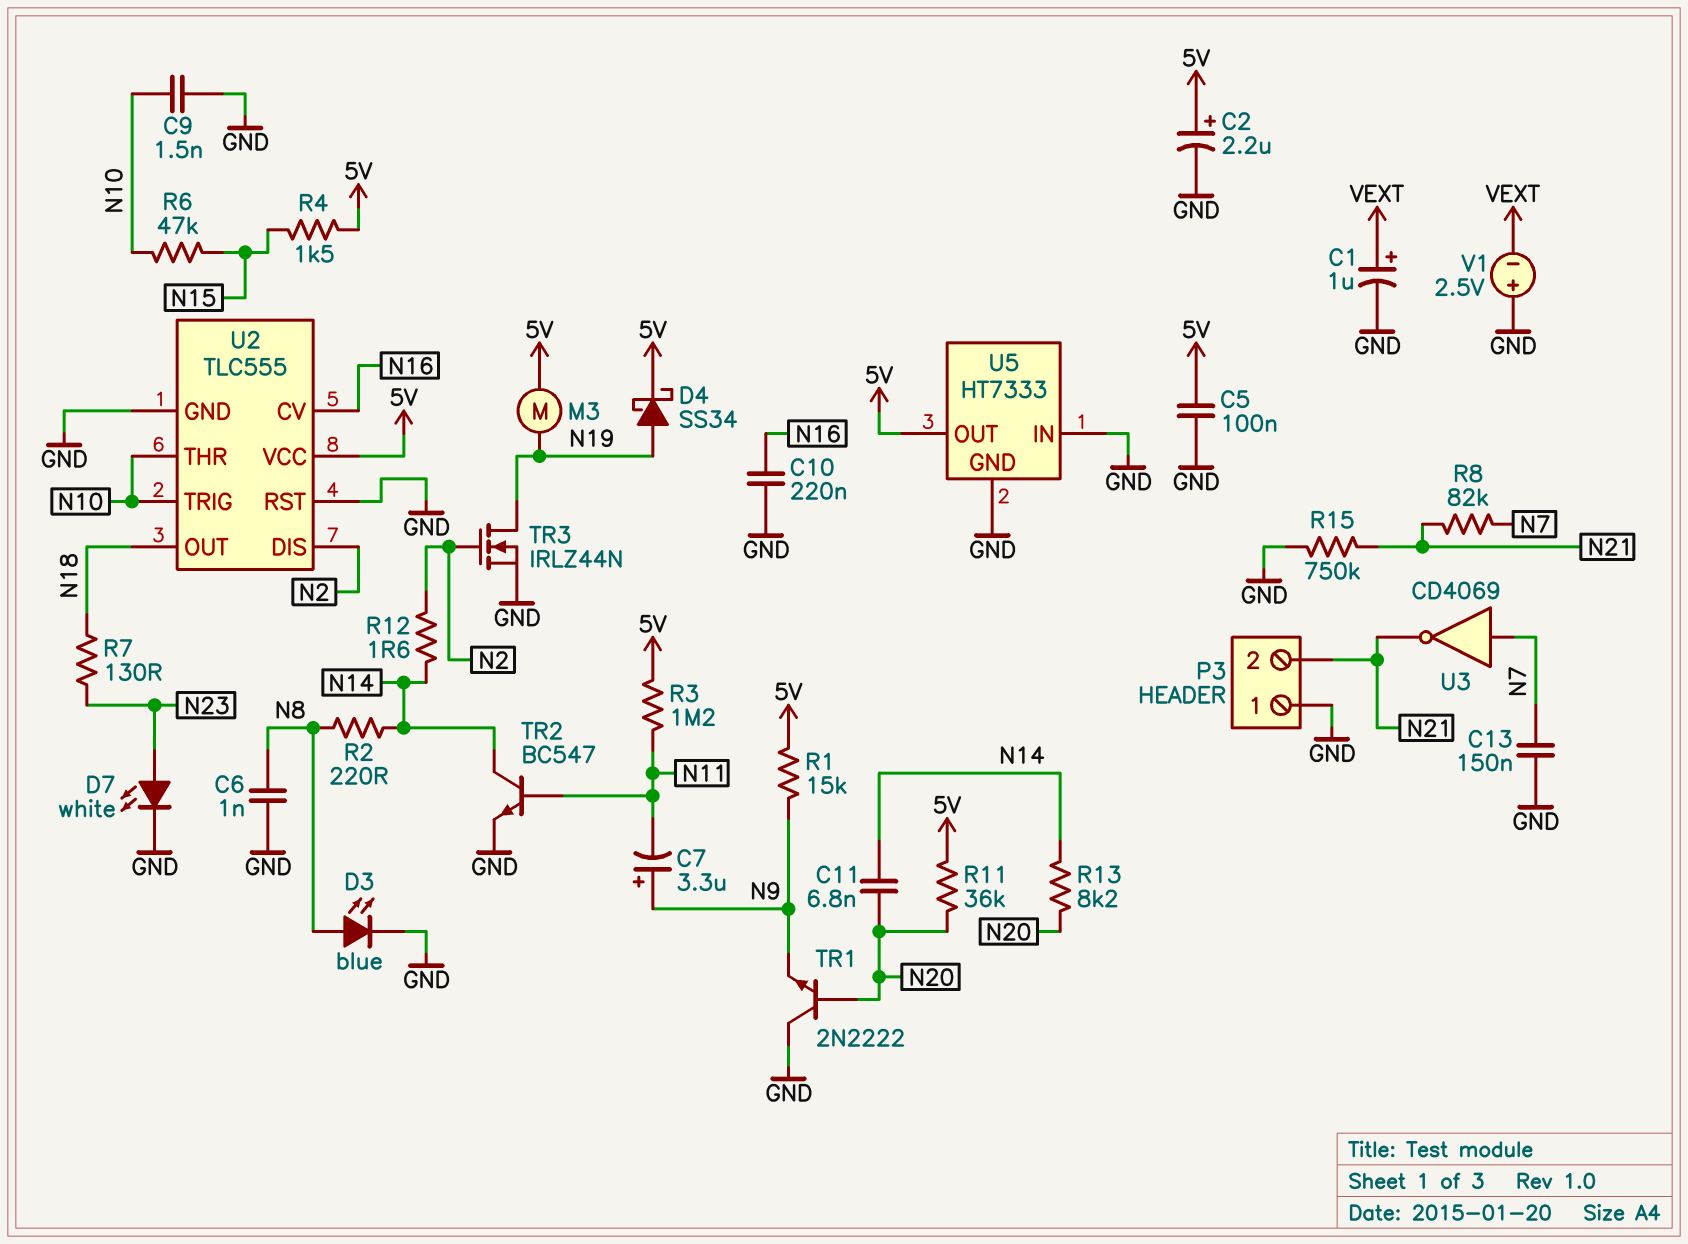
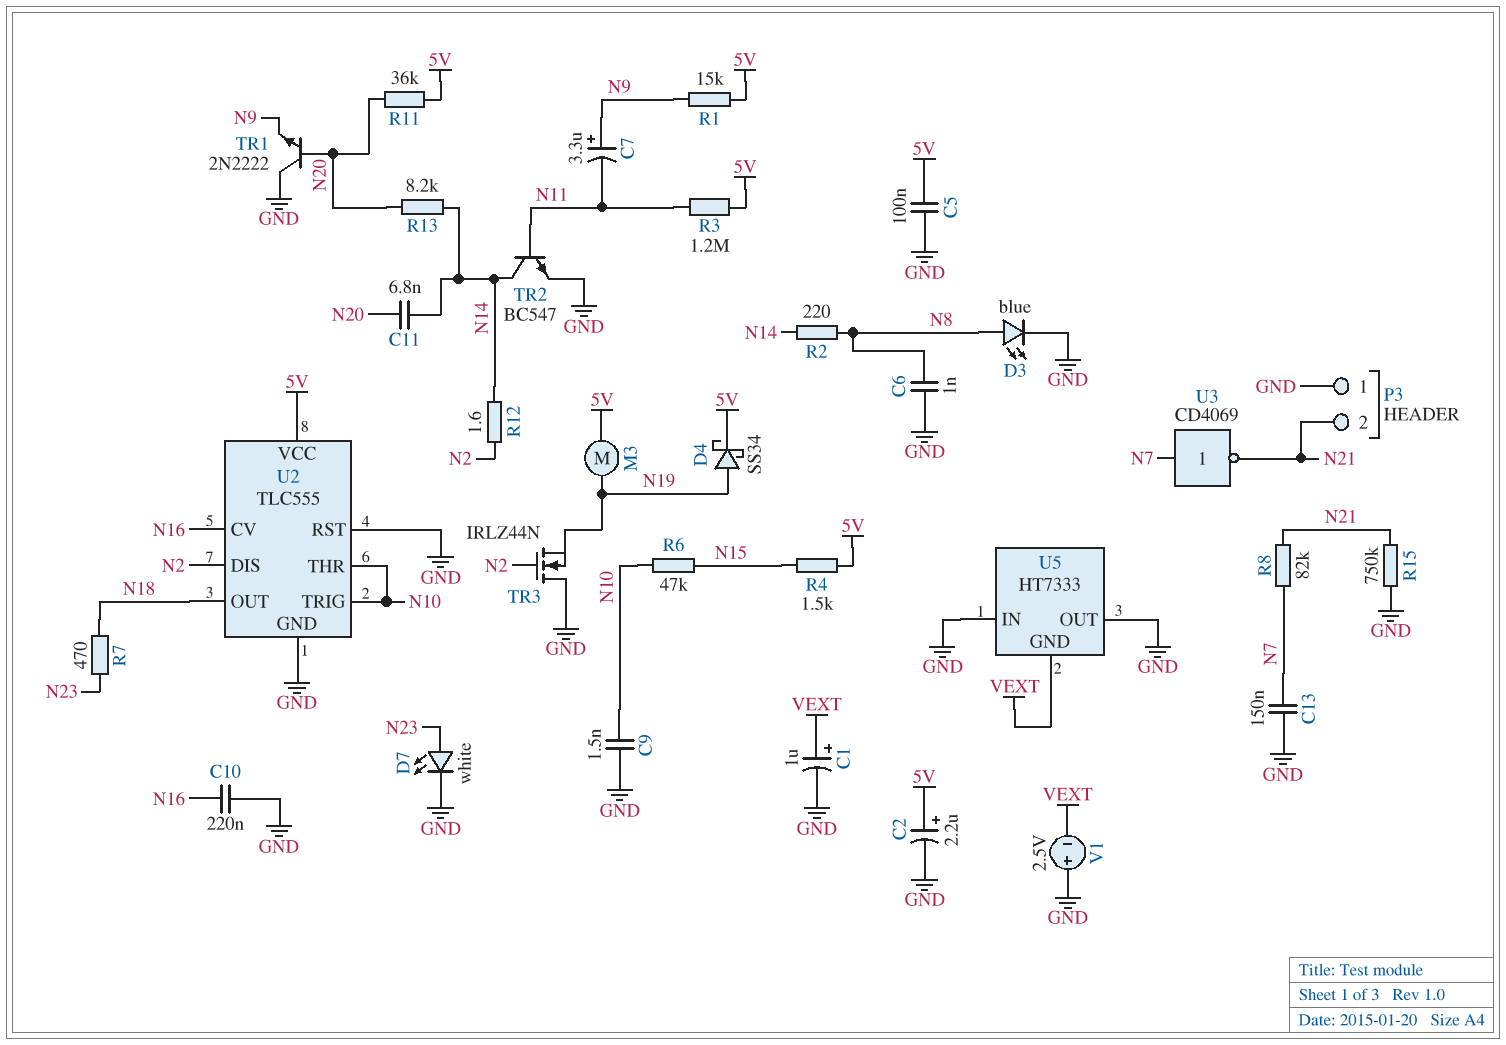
R7: 130 (N18, N23) -> 470 (N18, N23)
TR3: NMOS IRLZ44N (G N2, D N19, S GND) -> NMOS IRLZ44N (G N2, D GND, S N19)
U5 pin GND: GND -> VEXT
U5 pin OUT: 5V -> GND

